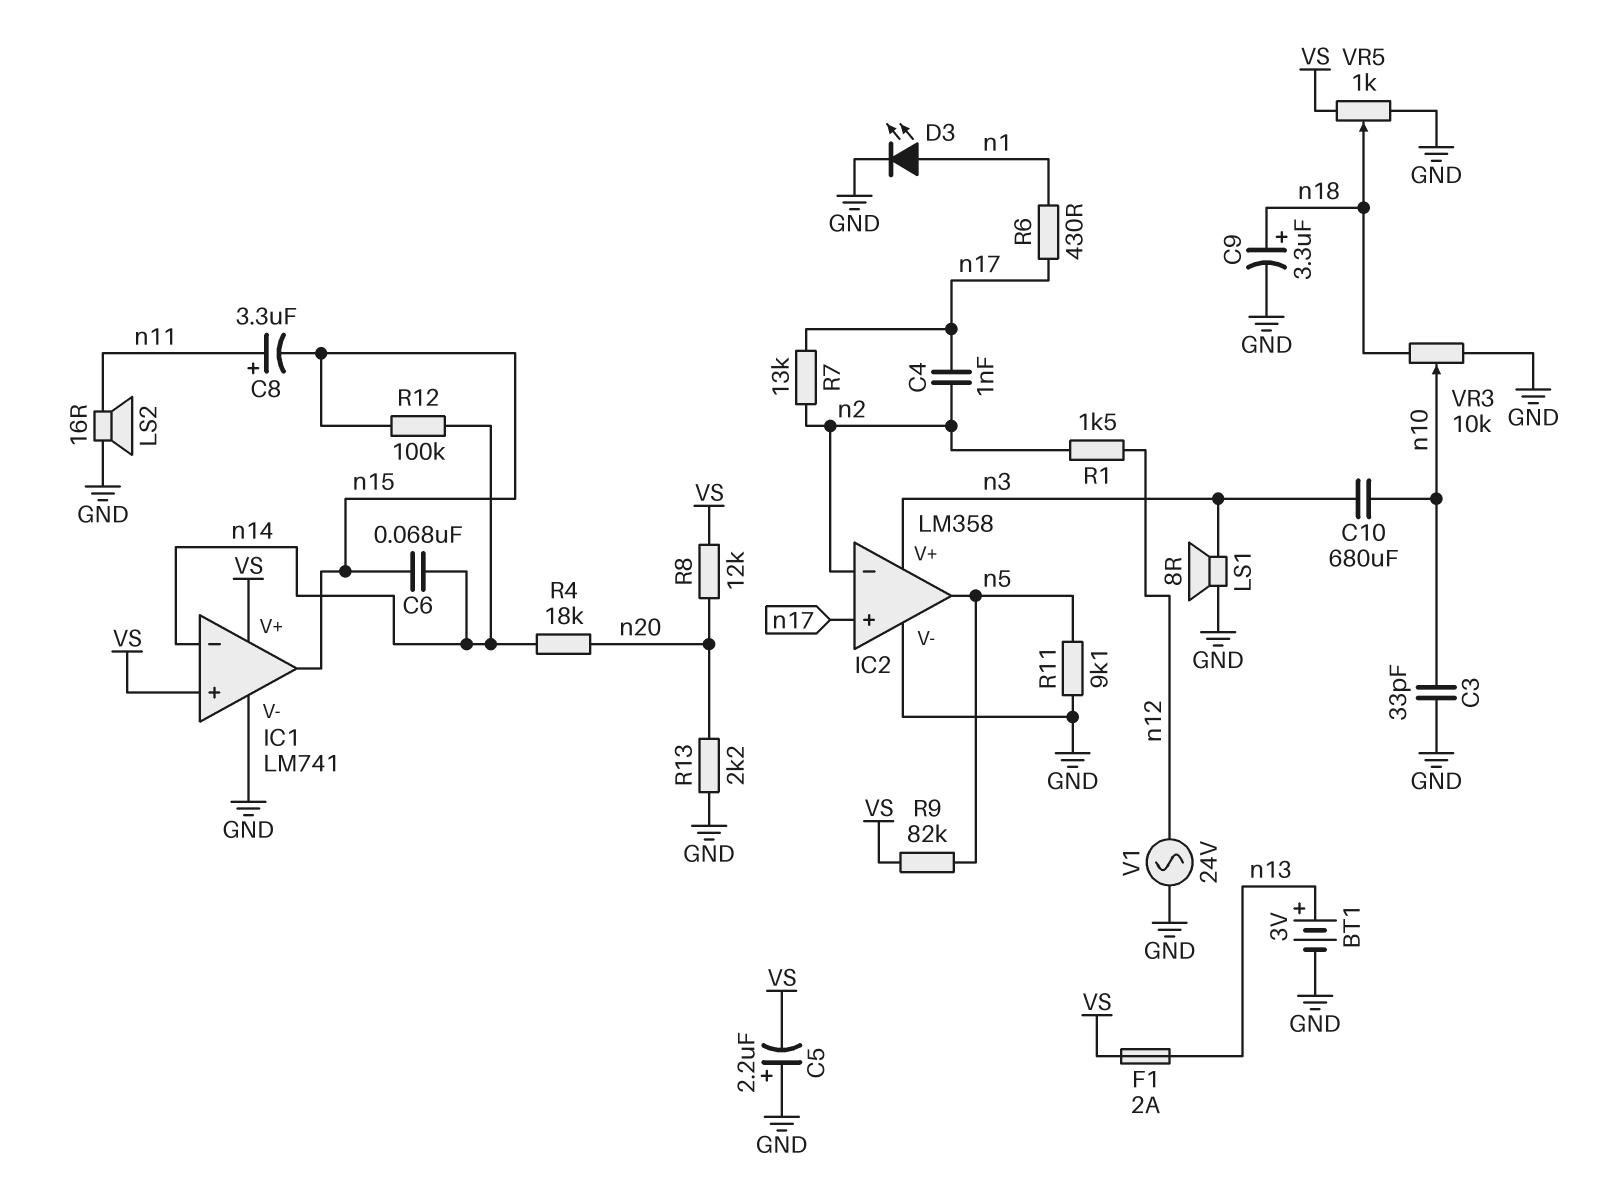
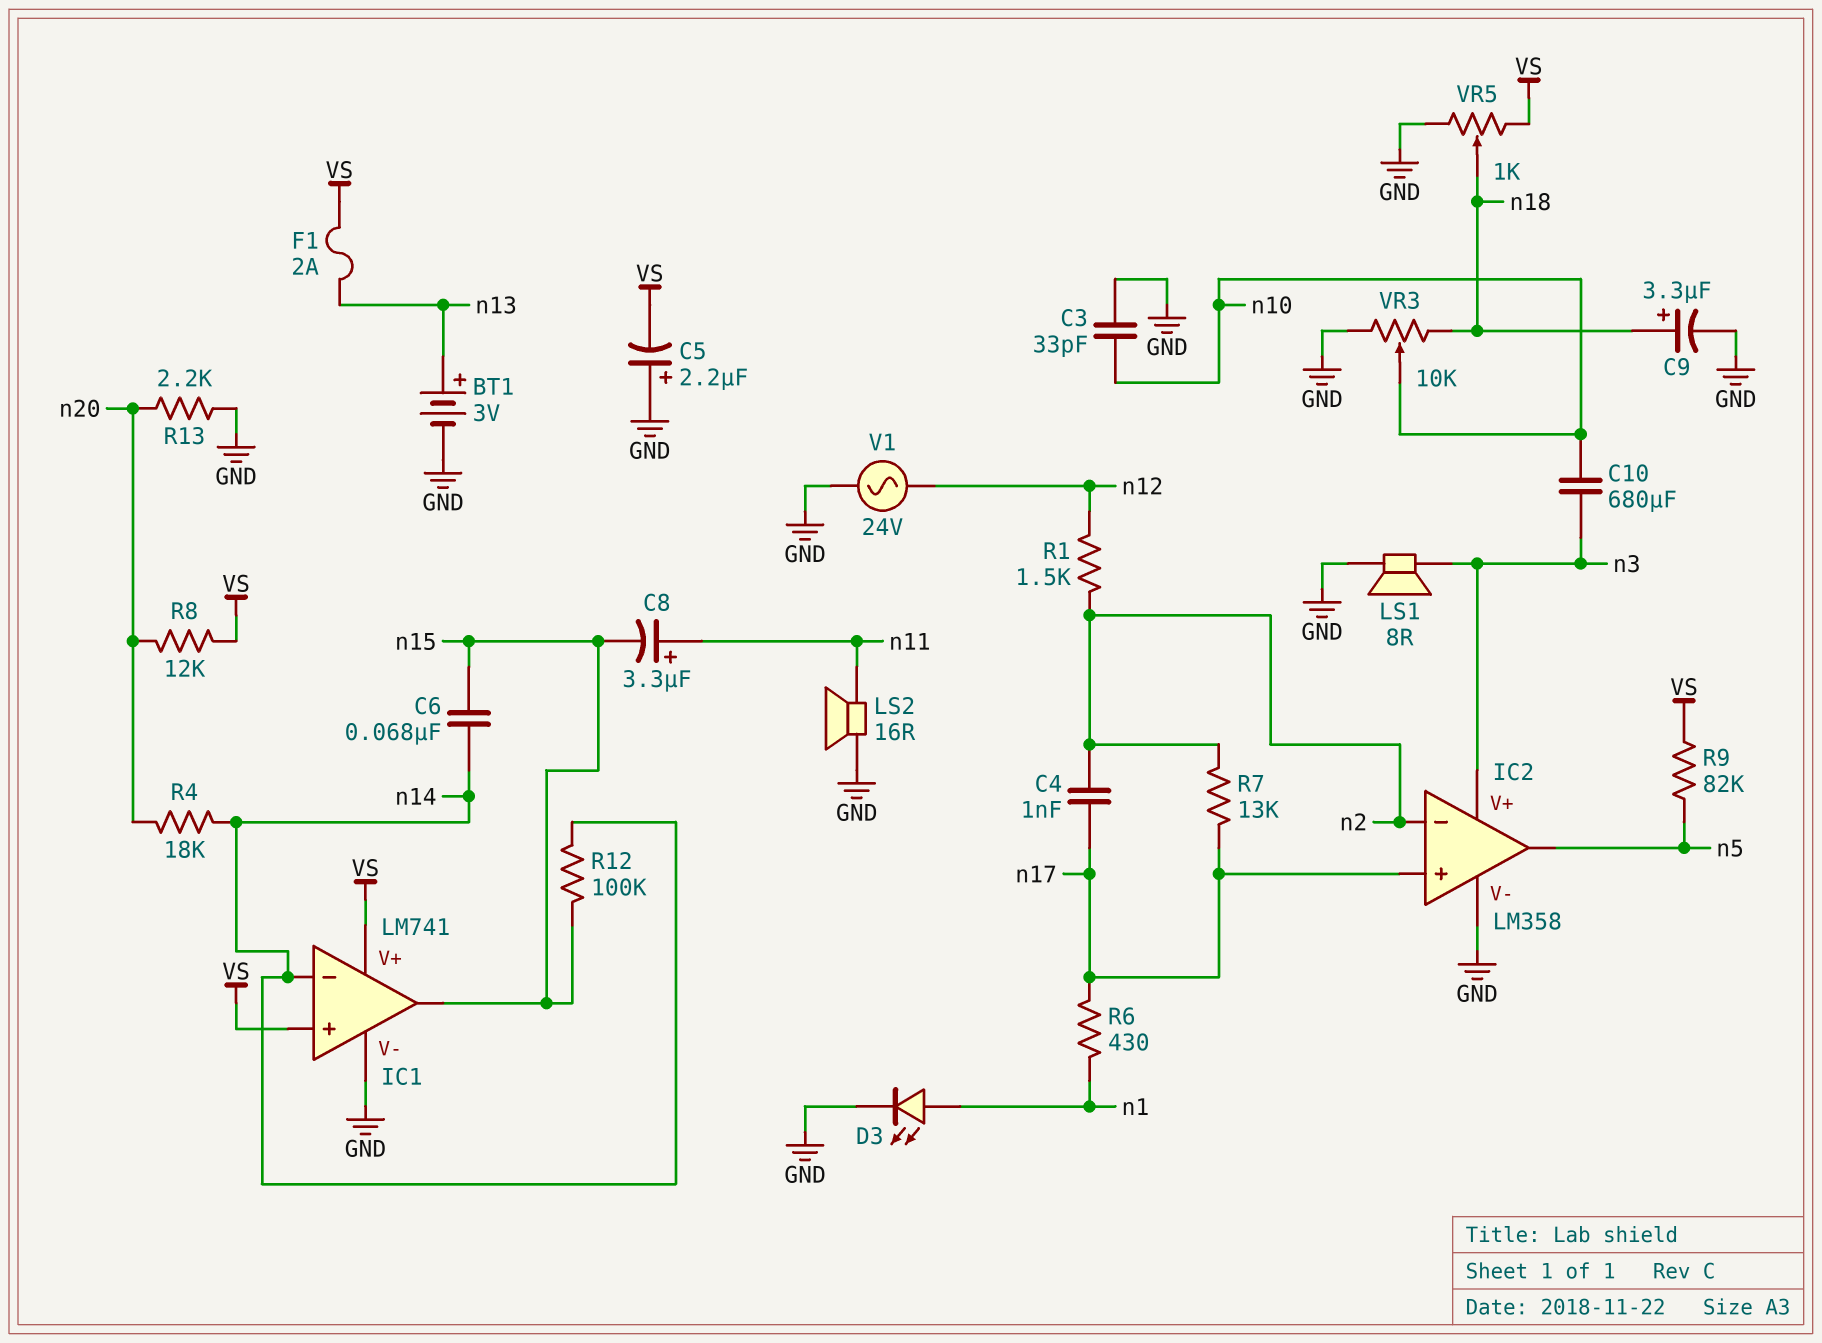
R11: 9.1k (GND, n5) -> none

